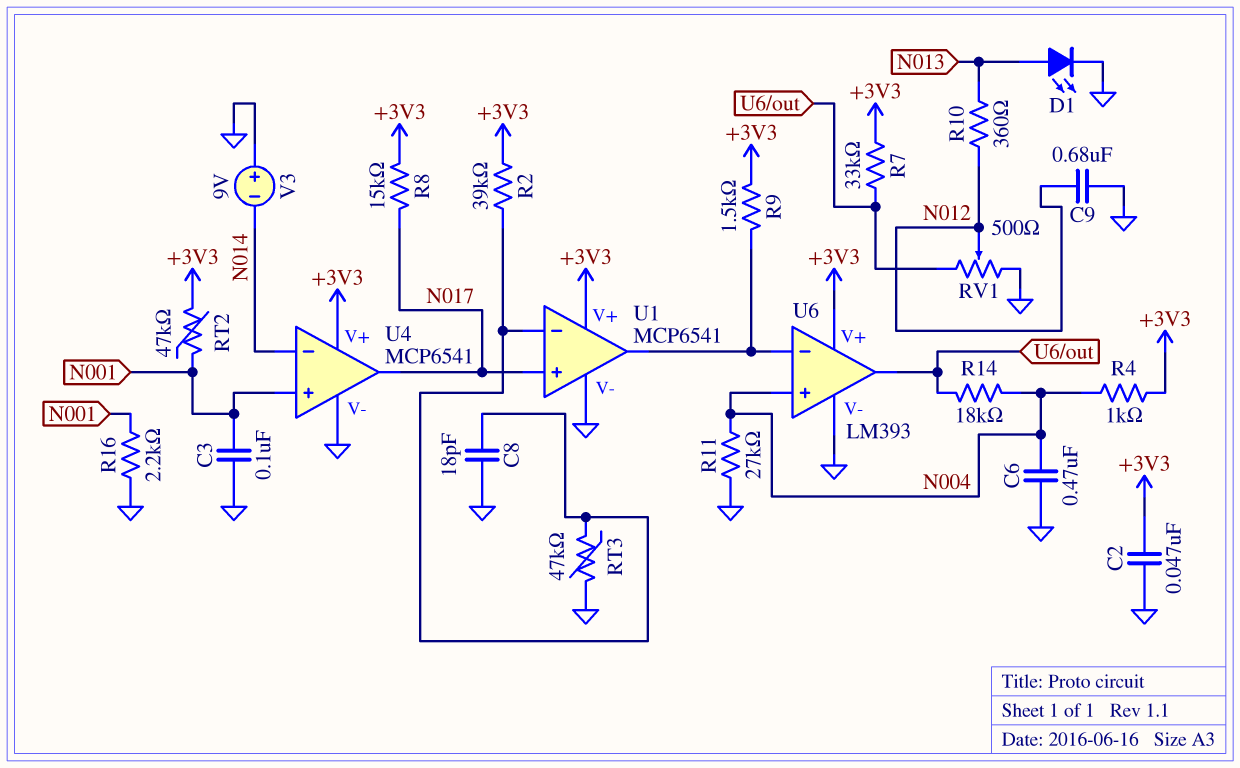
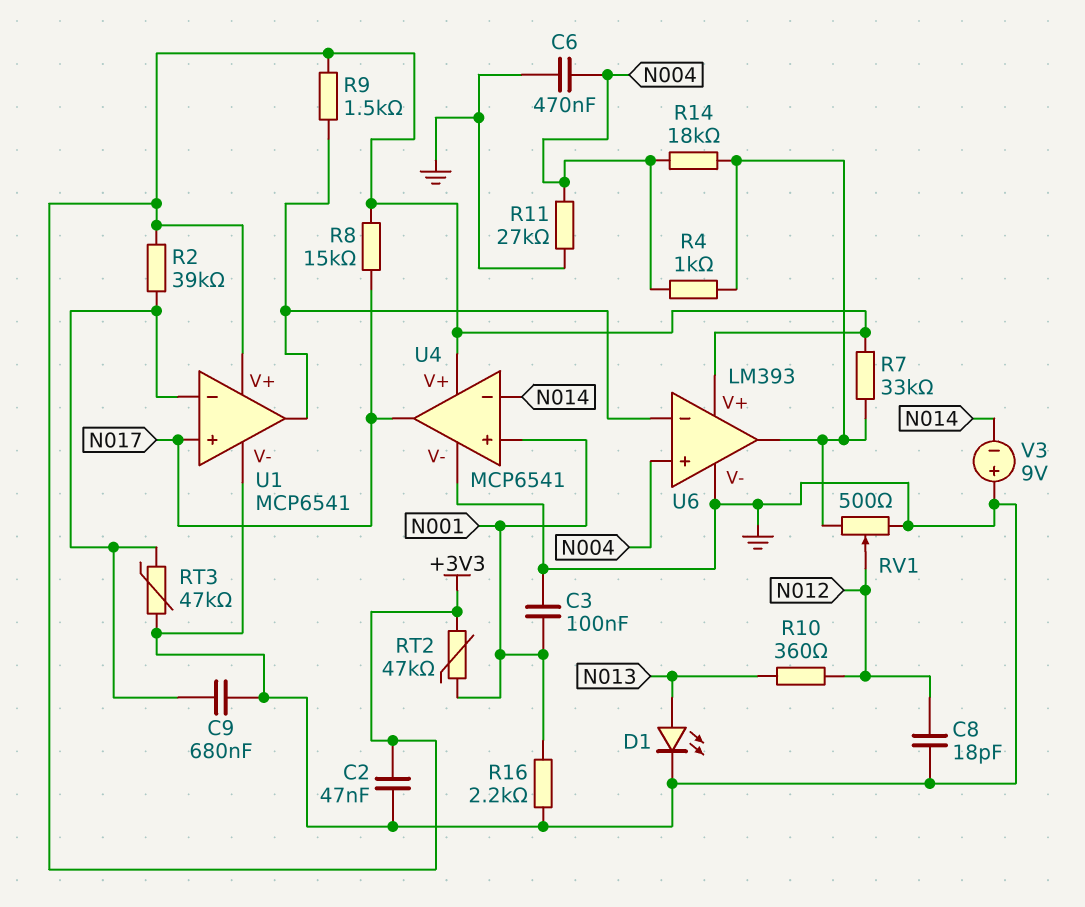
C8: 18pF (GND, U1/in-) -> 18pF (GND, N012)
C9: 680nF (GND, N012) -> 680nF (GND, U1/in-)
R4: 1k (+3V3, N004) -> 1k (N004, U6/out)

